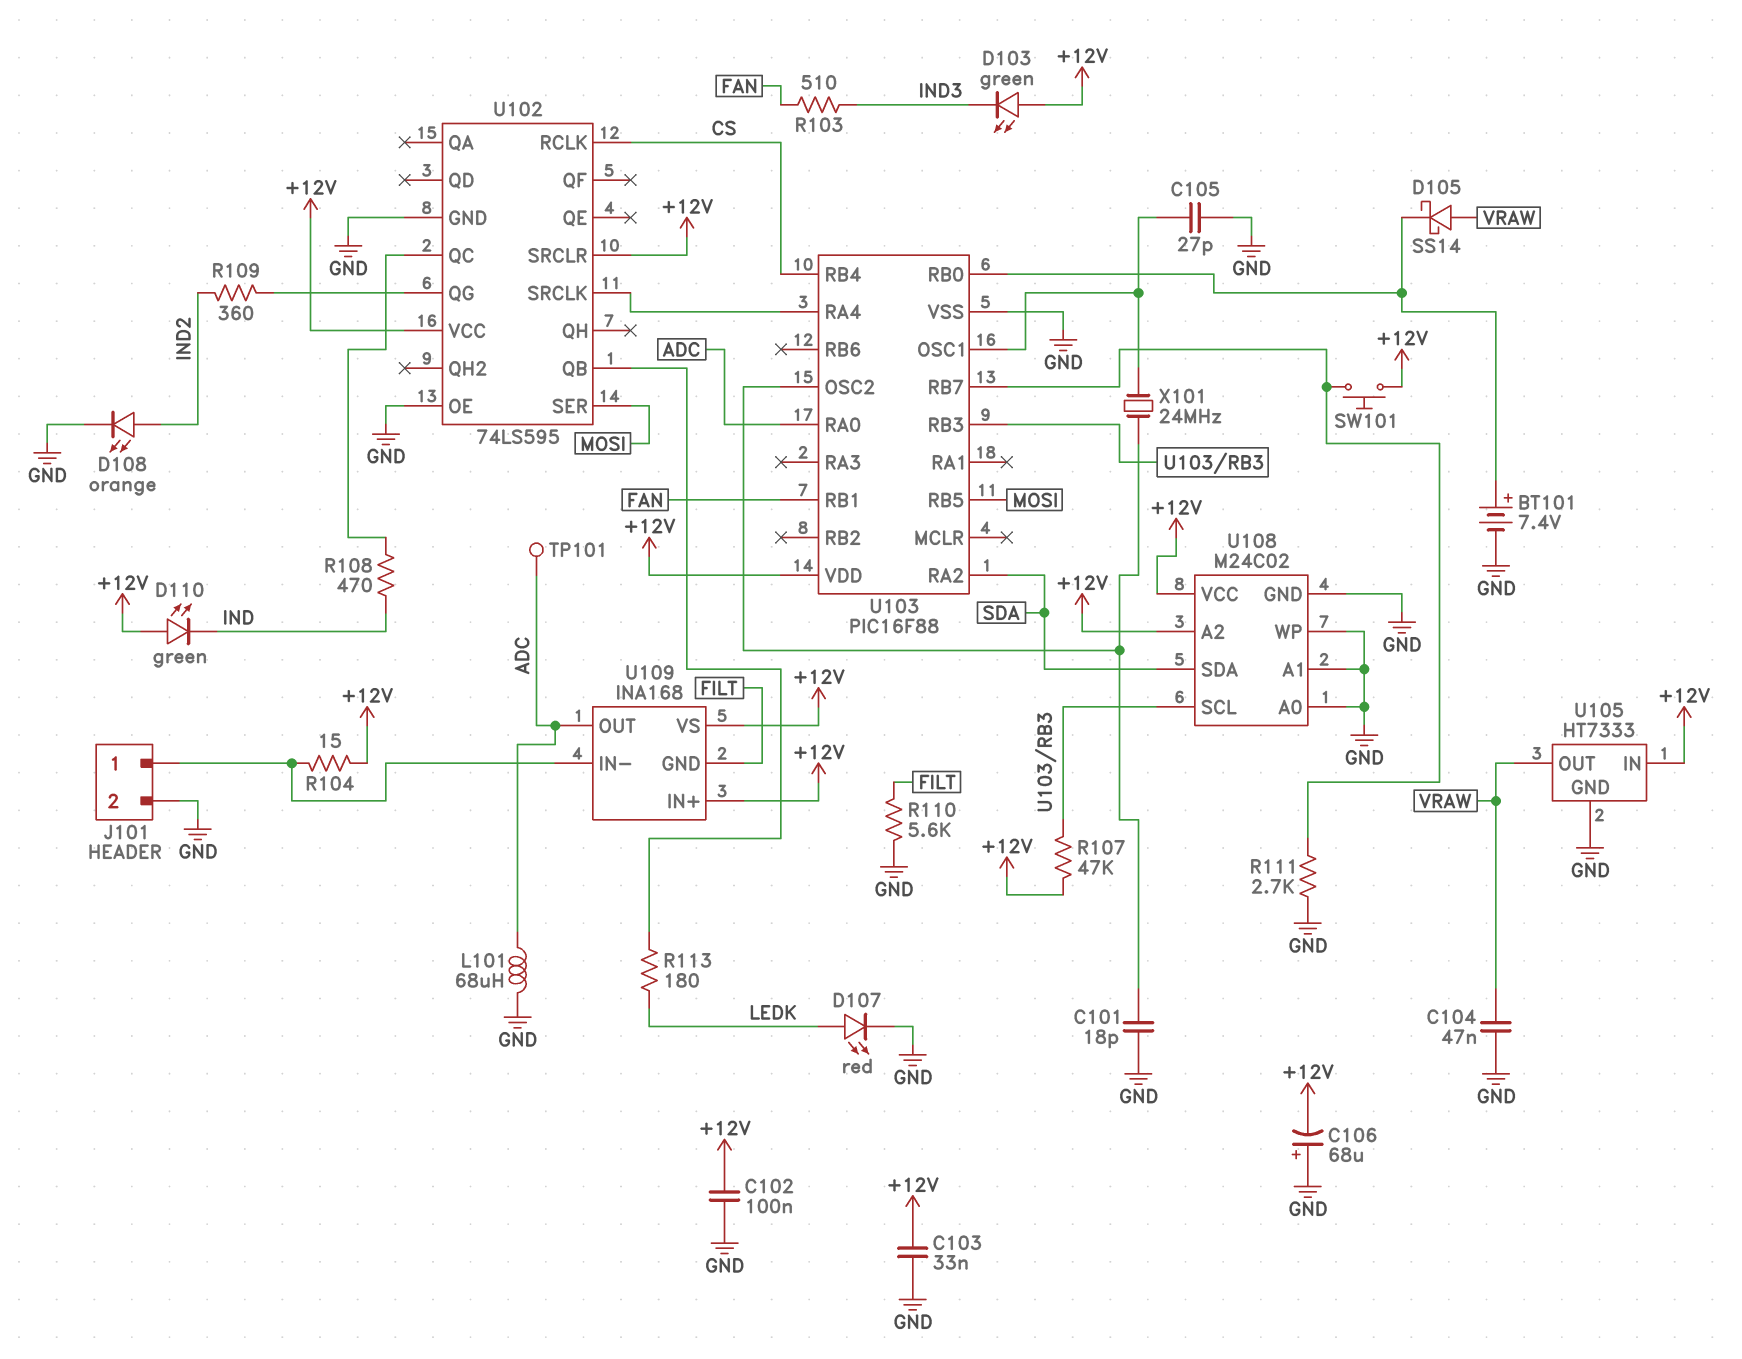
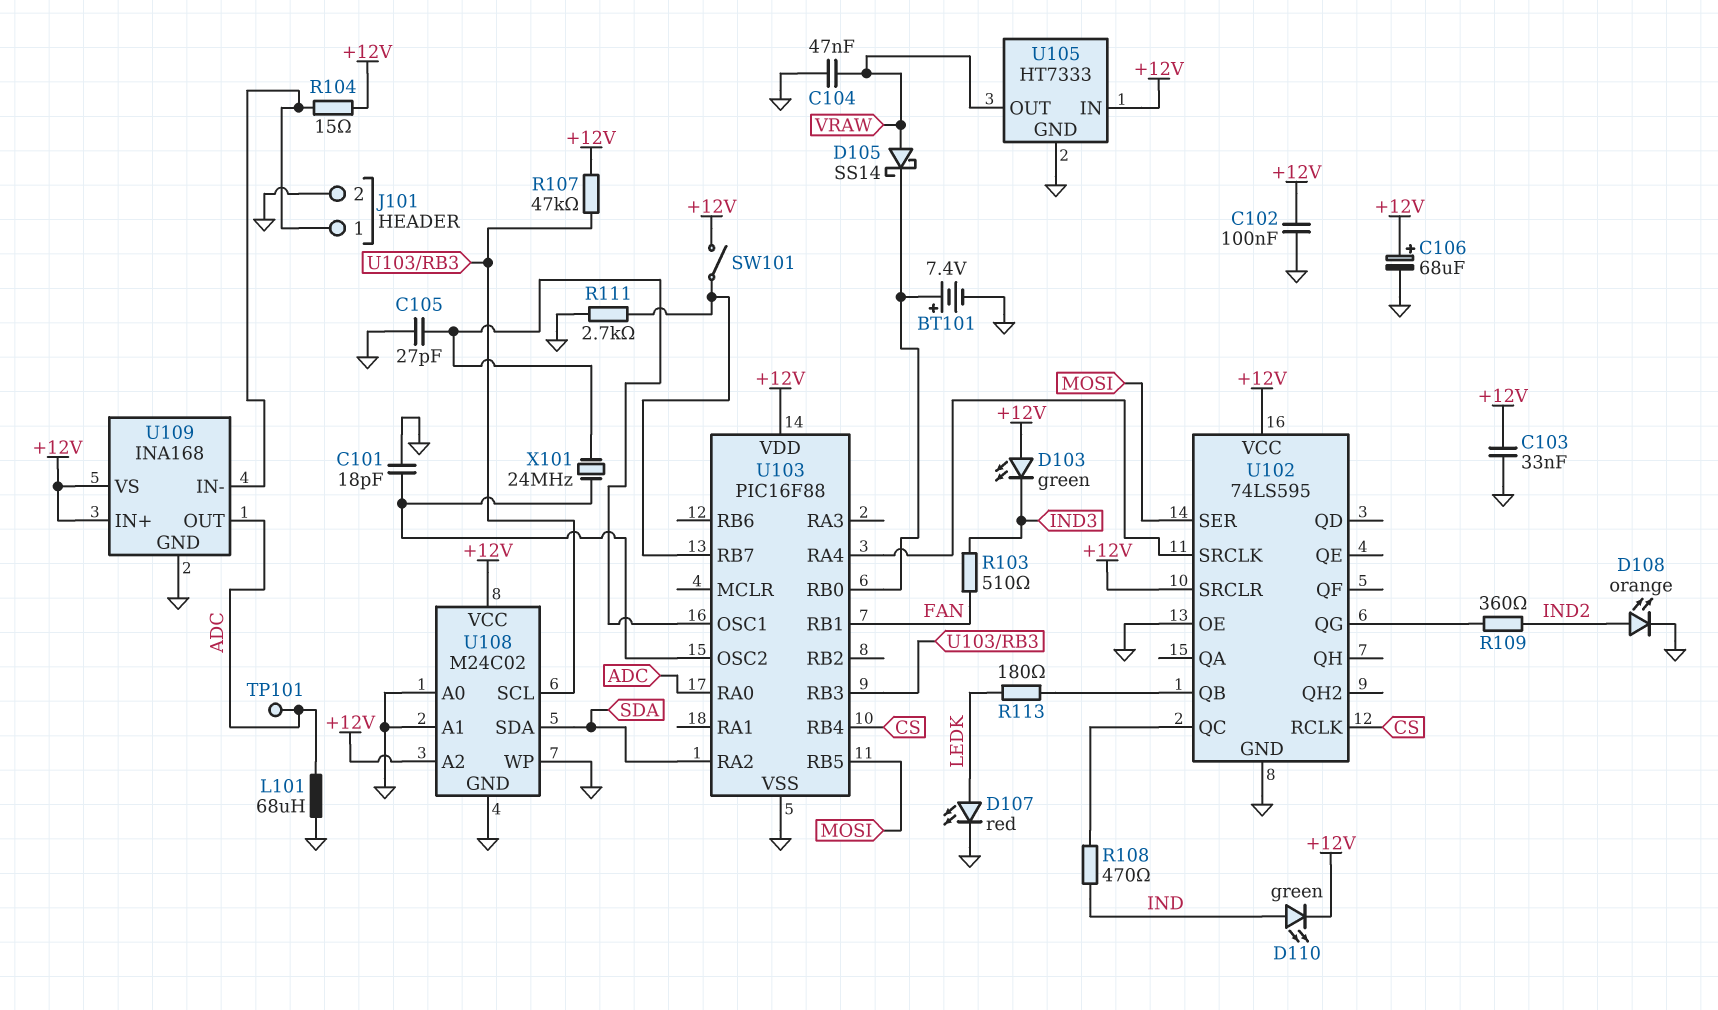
C106: 68uF (plus GND, minus +12V) -> 68uF (plus +12V, minus GND)
D110: LED green (A +12V, K IND) -> LED green (A IND, K +12V)
R110: 5.6k (FILT, GND) -> none
SW101: button (+12V, U103/RB7) -> switch (+12V, U103/RB7)
U109 pin GND: FILT -> GND

